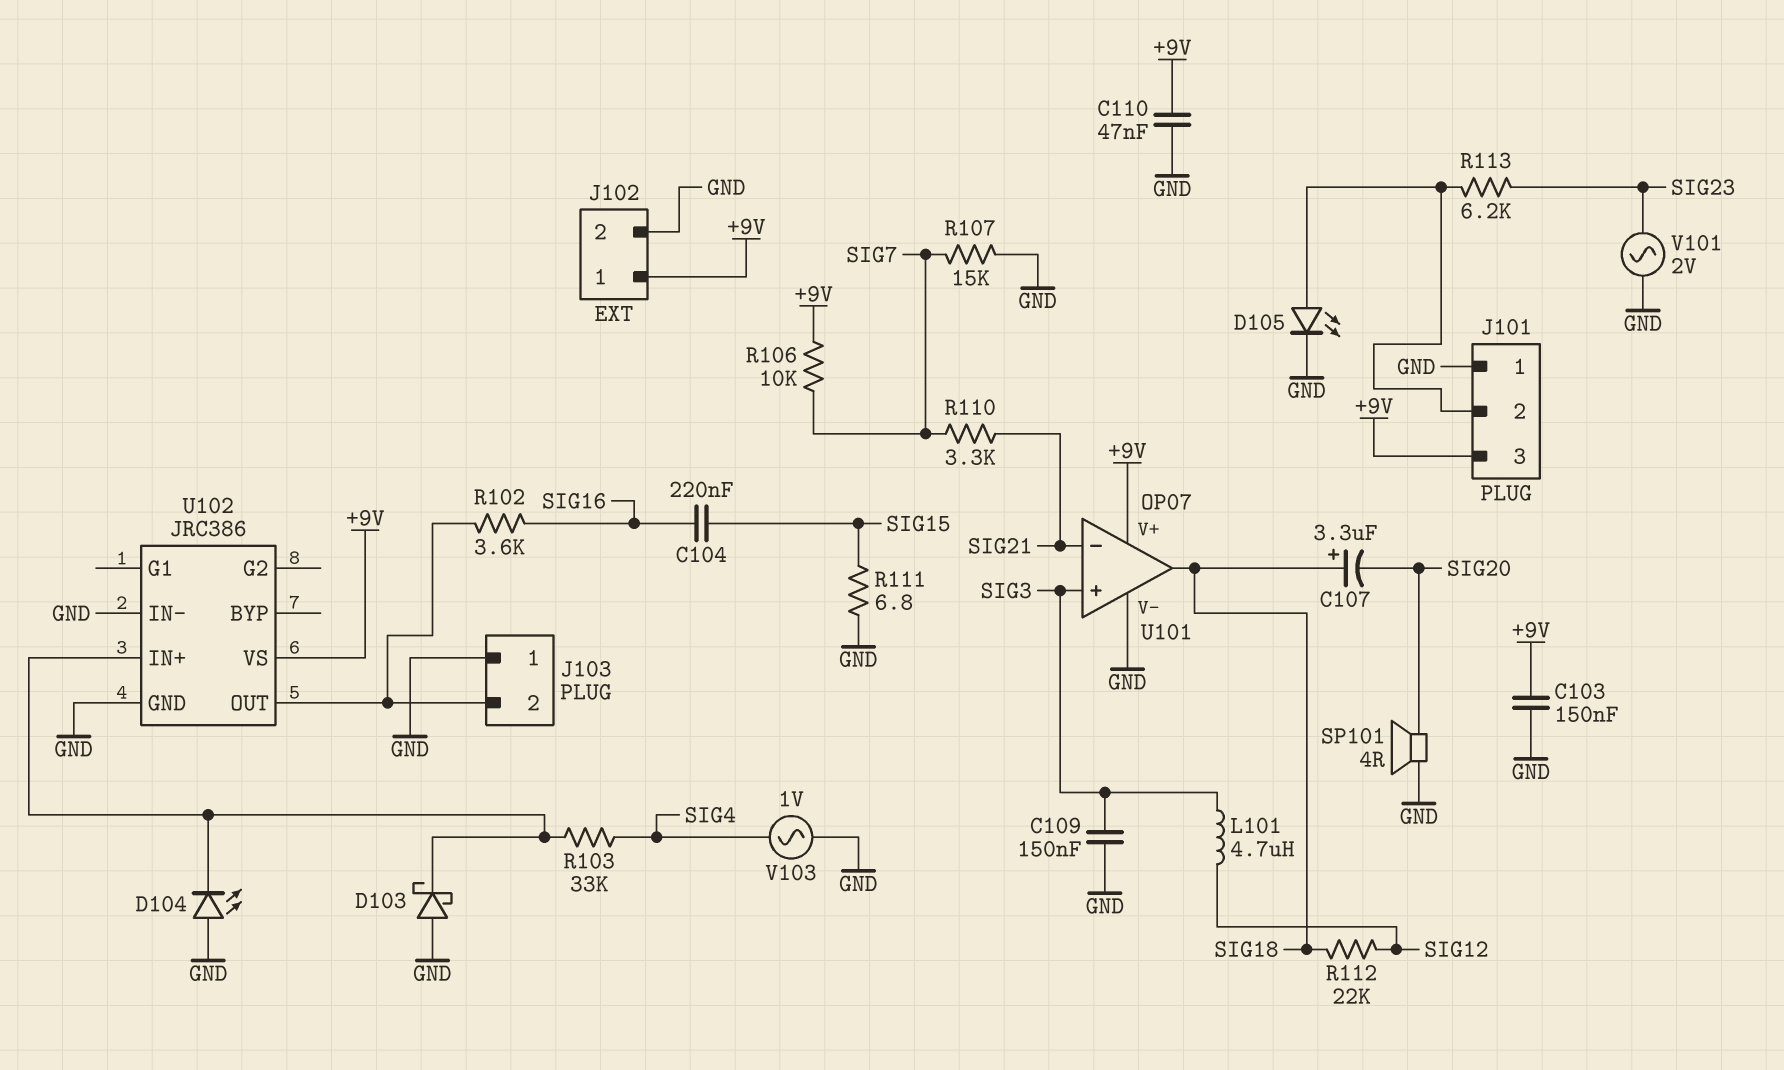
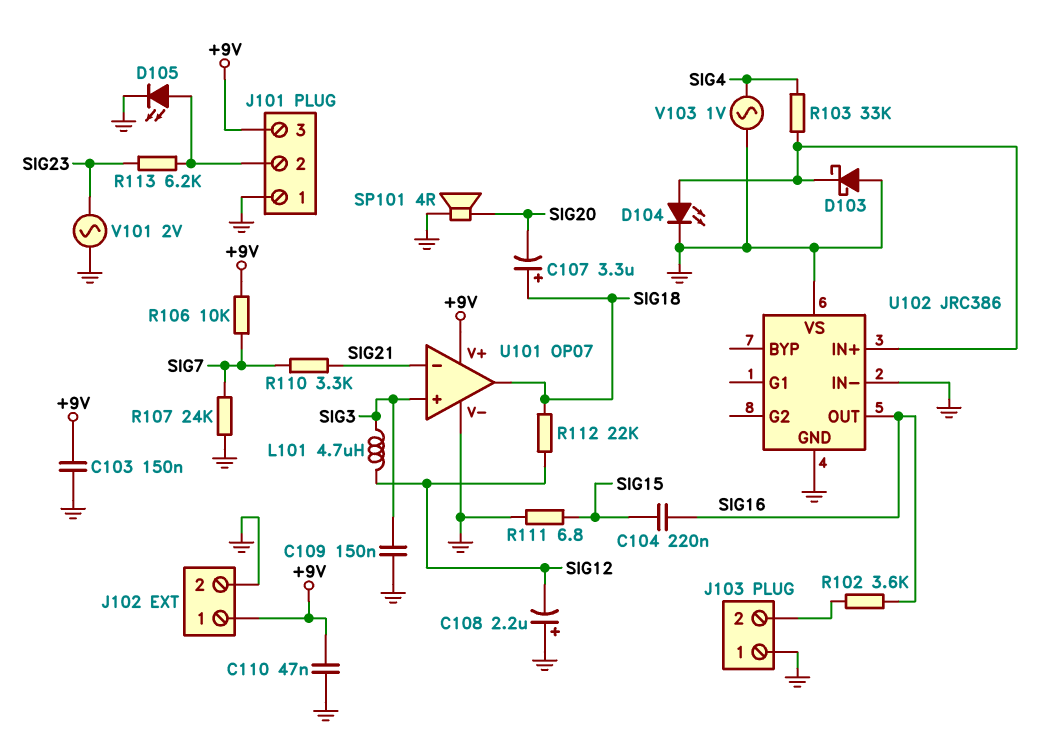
C108: none -> 2.2uF (plus GND, minus SIG12)
D104: LED (A GND, K U102/IN+) -> LED (A U102/IN+, K GND)
R107: 15k (GND, SIG7) -> 24k (GND, SIG7)
U102 pin OUT: J103/2 -> SIG16
U102 pin VS: +9V -> GND

